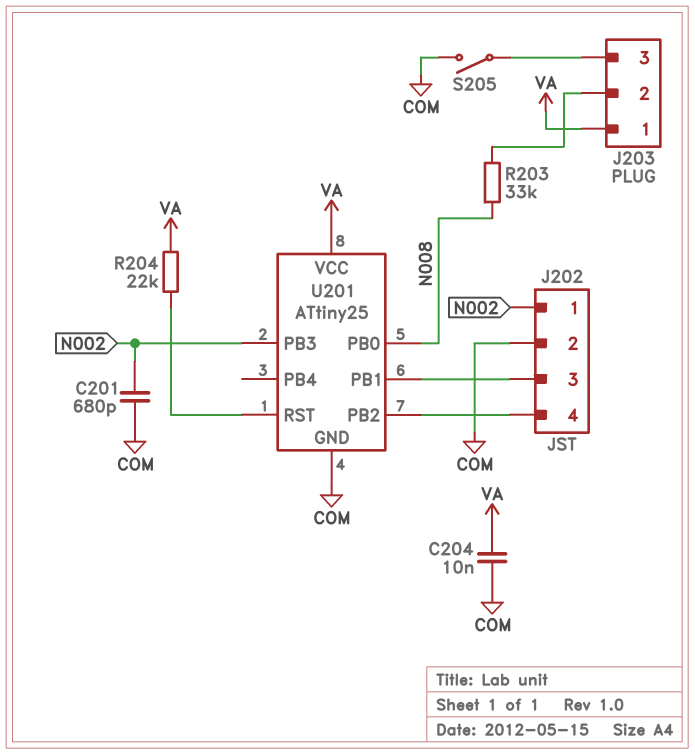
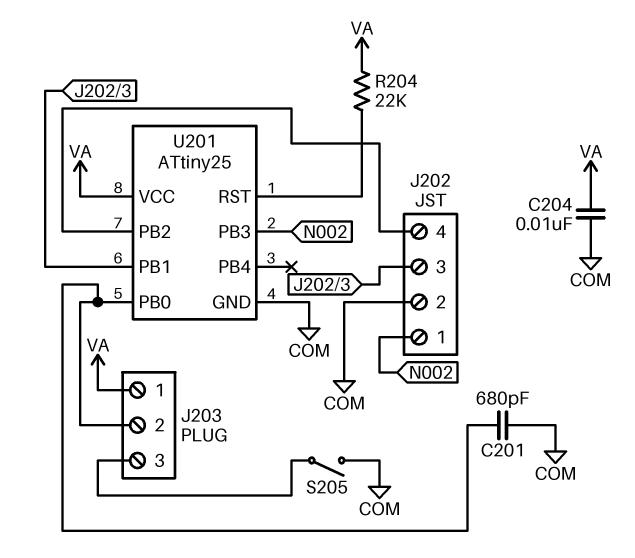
C201: 680pF (COM, N002) -> 680pF (COM, J203/2)
R203: 33k (J203/2, N008) -> none
U201 pin PB0: N008 -> J203/2

